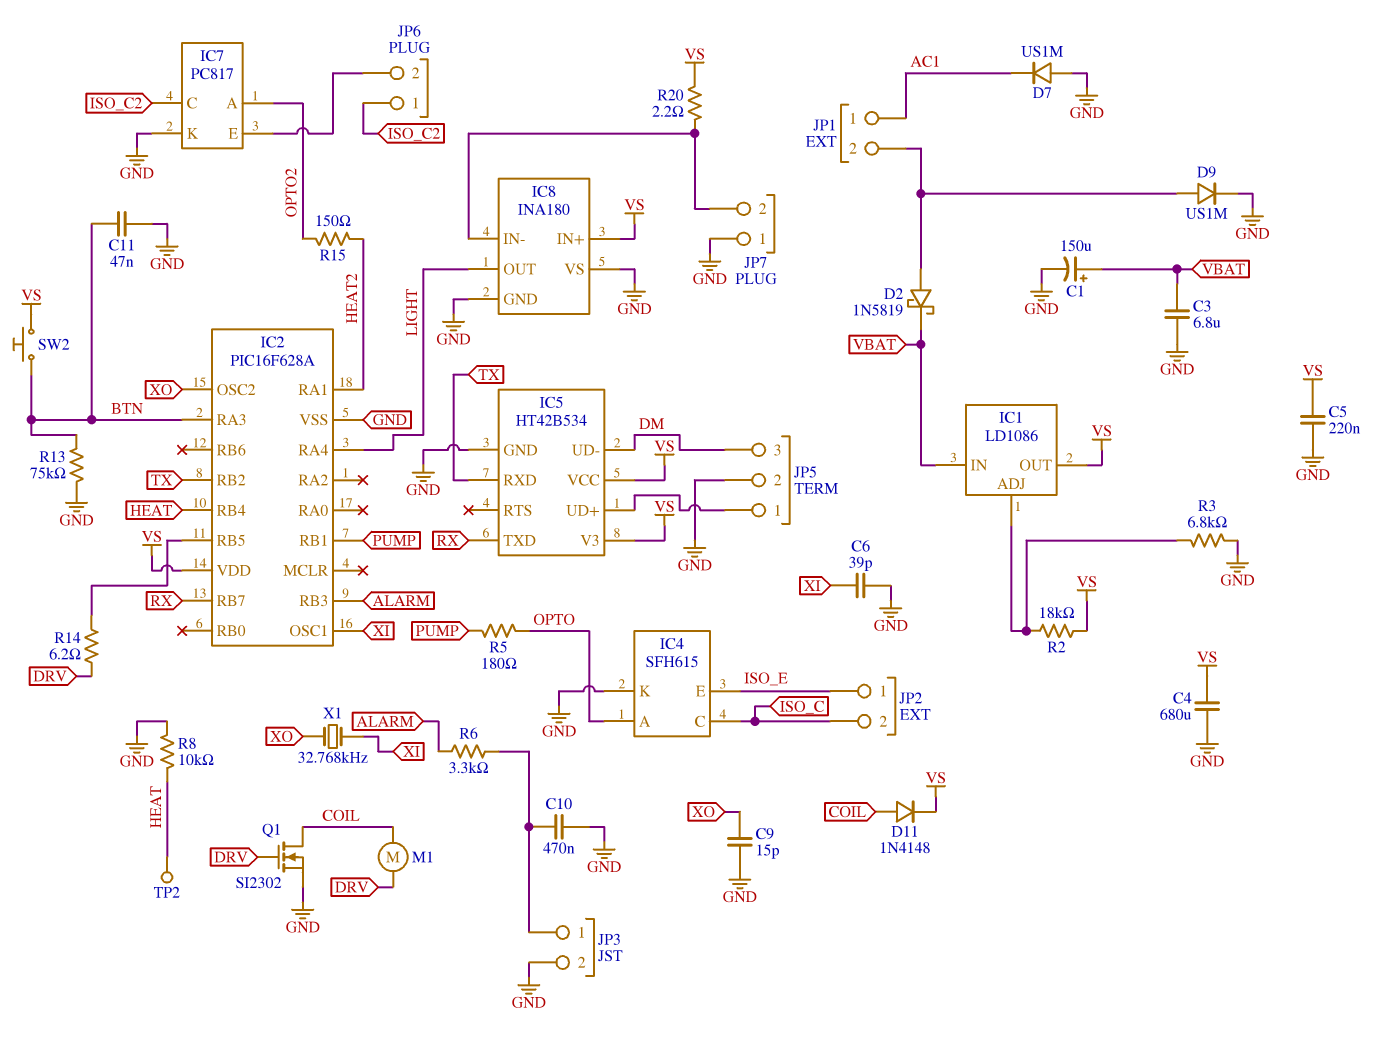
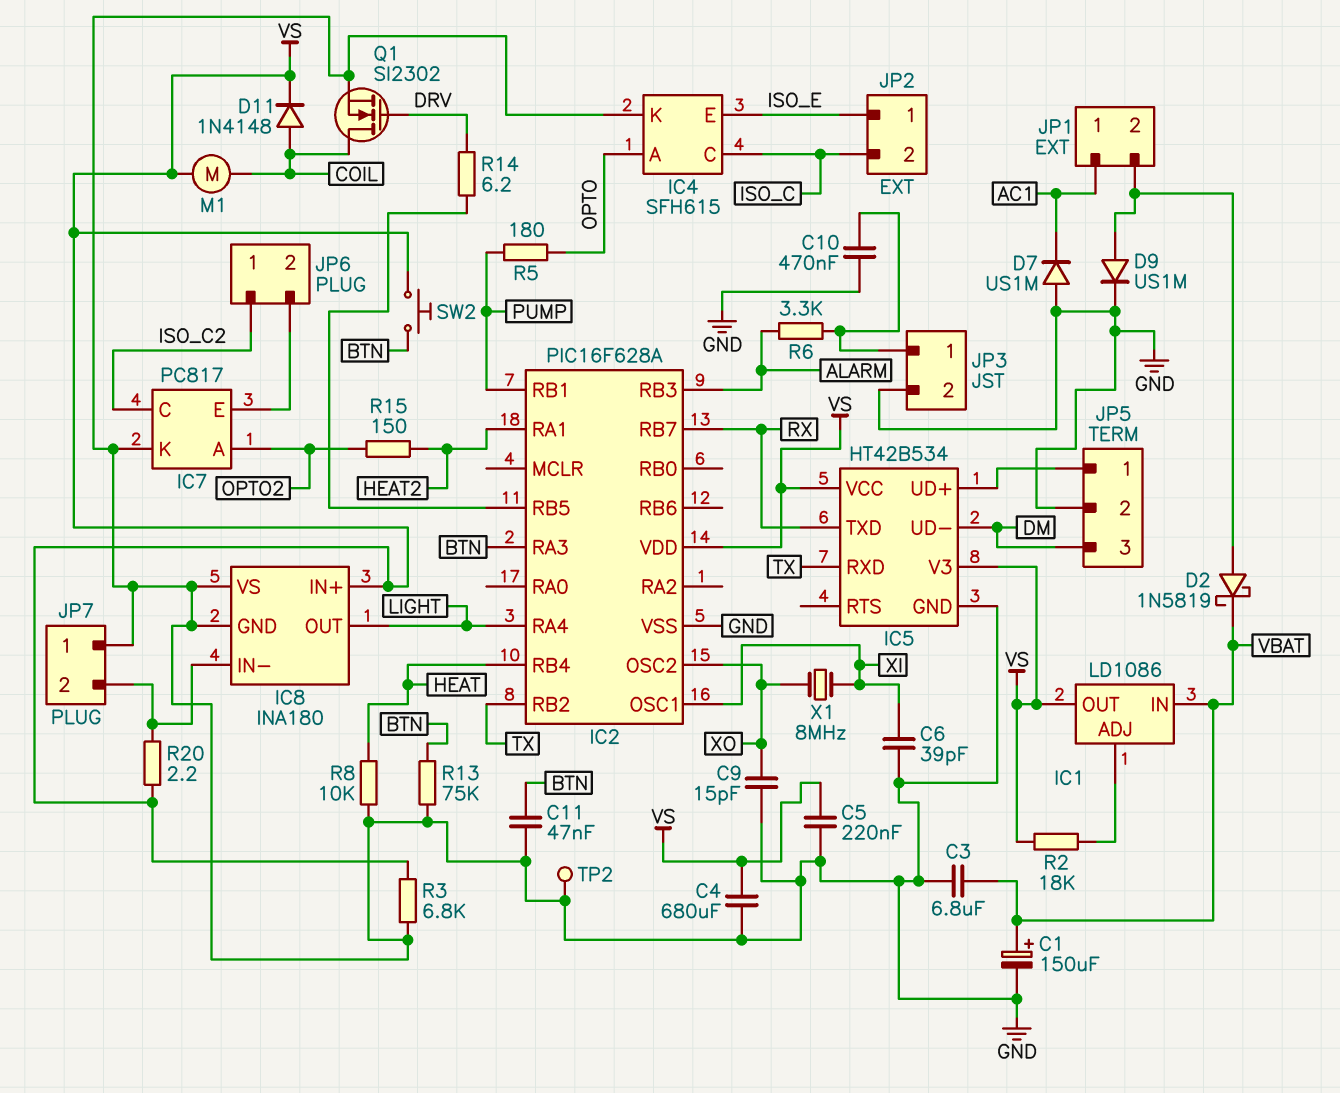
M1: motor (COIL, DRV) -> motor (COIL, VS)
R3: 6.8k (GND, IC1/ADJ) -> 6.8k (GND, VS)
TP2: test point (HEAT) -> test point (GND)
X1: 32.768kHz (XI, XO) -> 8MHz (XI, XO)

